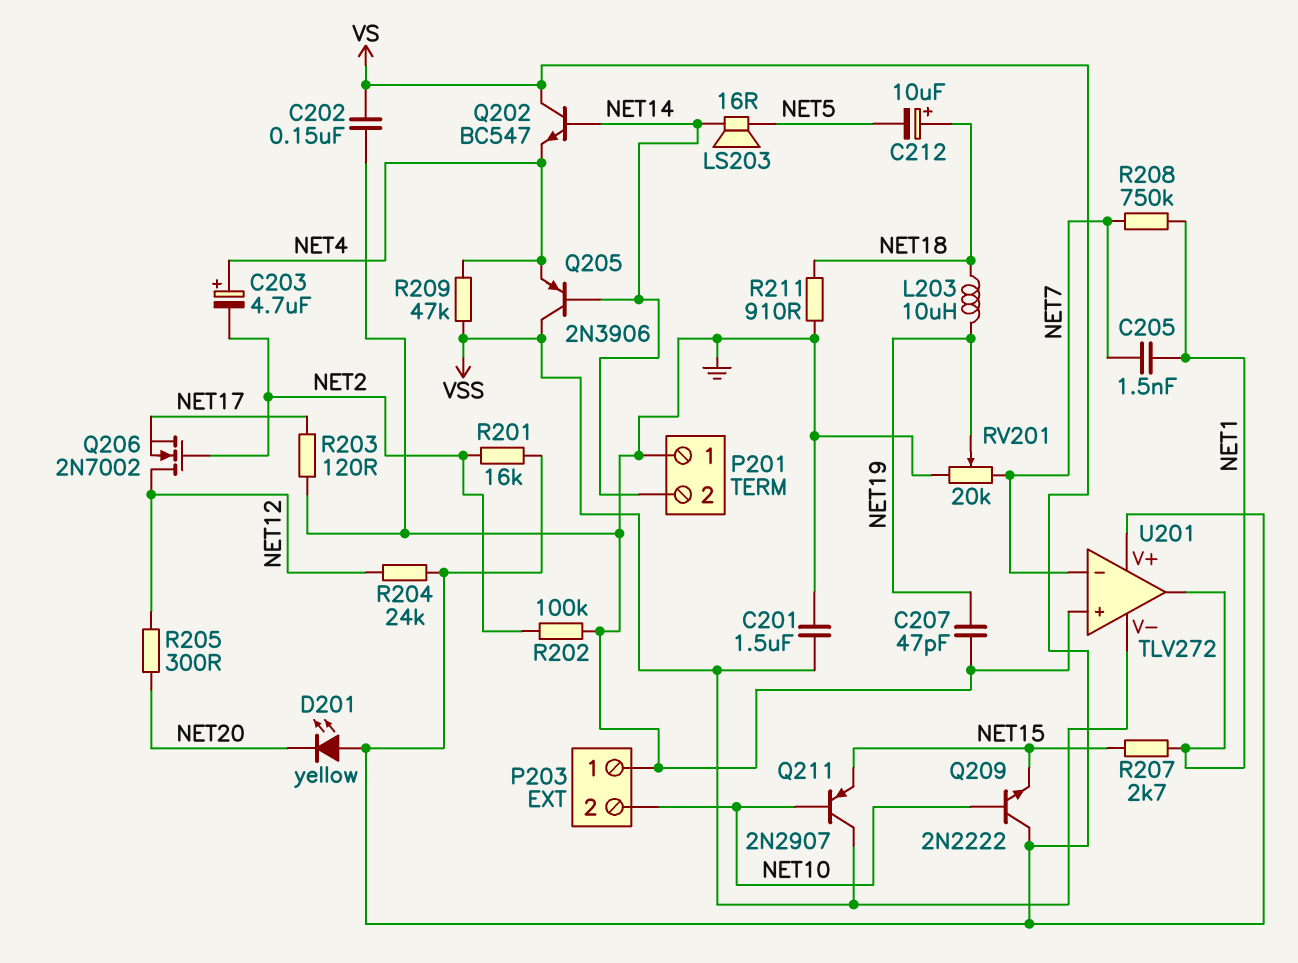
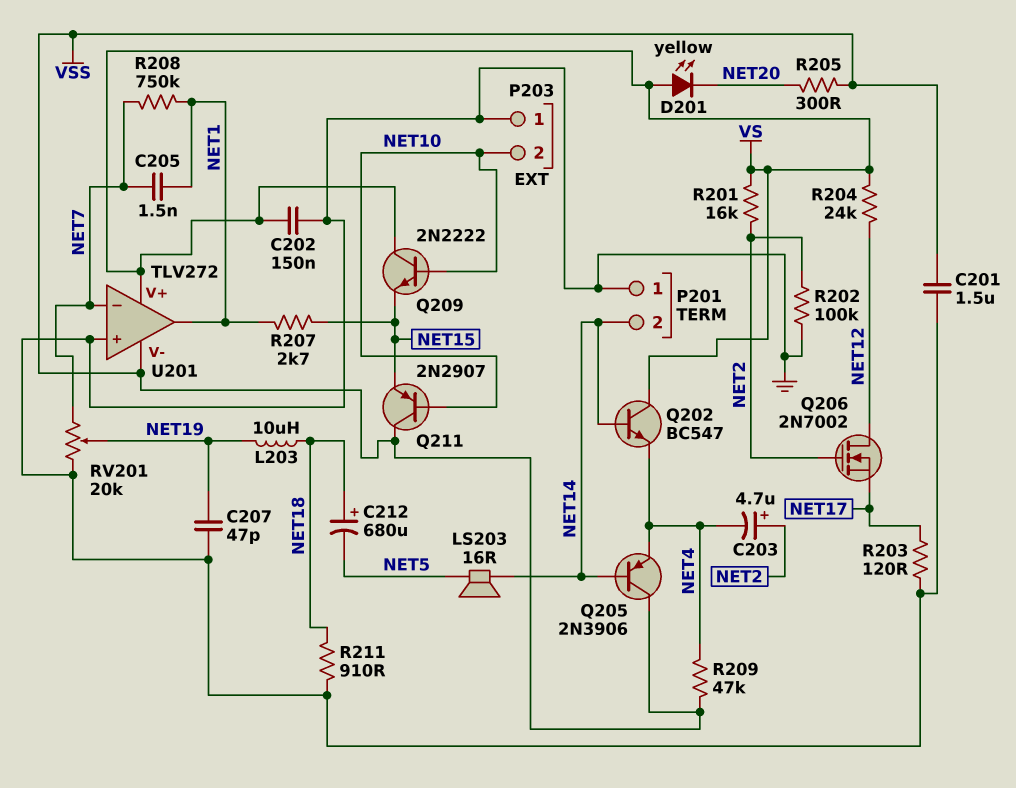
C203: 4.7uF (plus NET4, minus NET2) -> 4.7uF (plus NET2, minus NET4)
C212: 10uF (plus NET18, minus NET5) -> 680uF (plus NET18, minus NET5)
R205: 300 (NET12, NET20) -> 300 (NET20, VSS)

